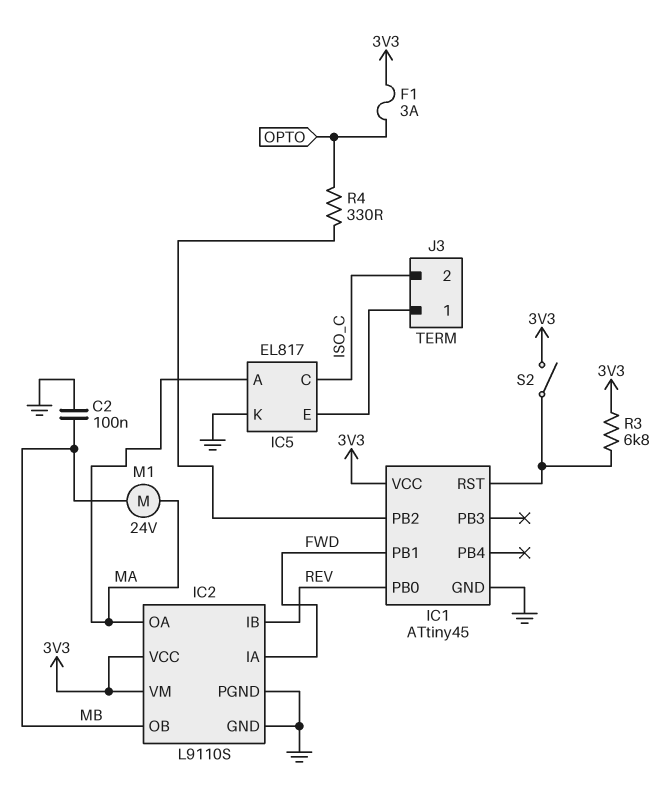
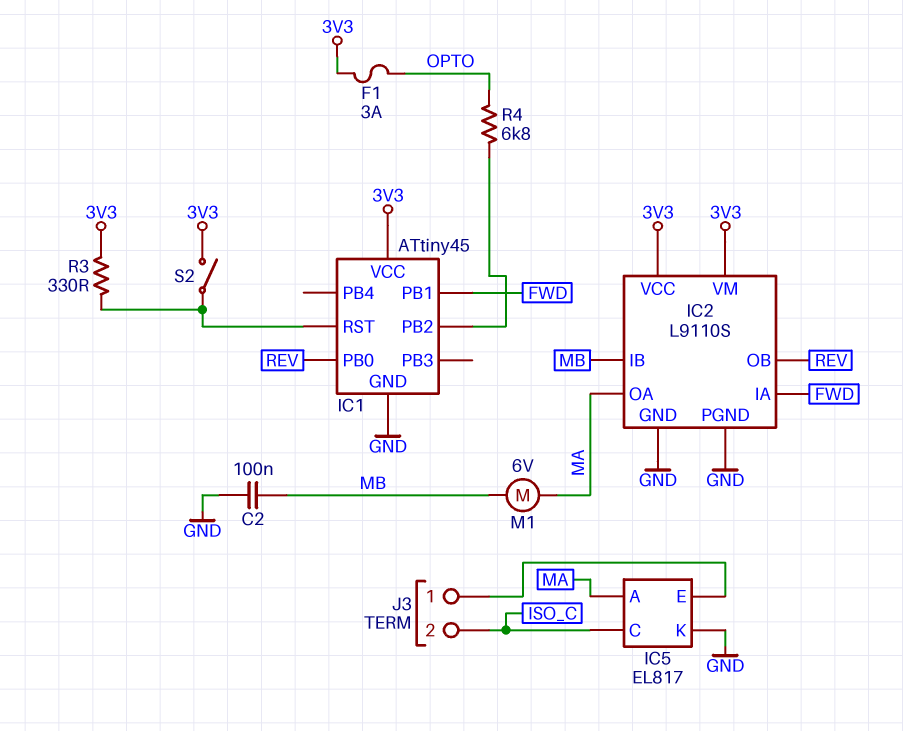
IC2 pin IB: REV -> MB
IC2 pin OB: MB -> REV
M1: motor 24V (MA, MB) -> motor 6V (MA, MB)
R3: 6.8k (3V3, IC1/RST) -> 330 (3V3, IC1/RST)
R4: 330 (IC1/PB2, OPTO) -> 6.8k (IC1/PB2, OPTO)

